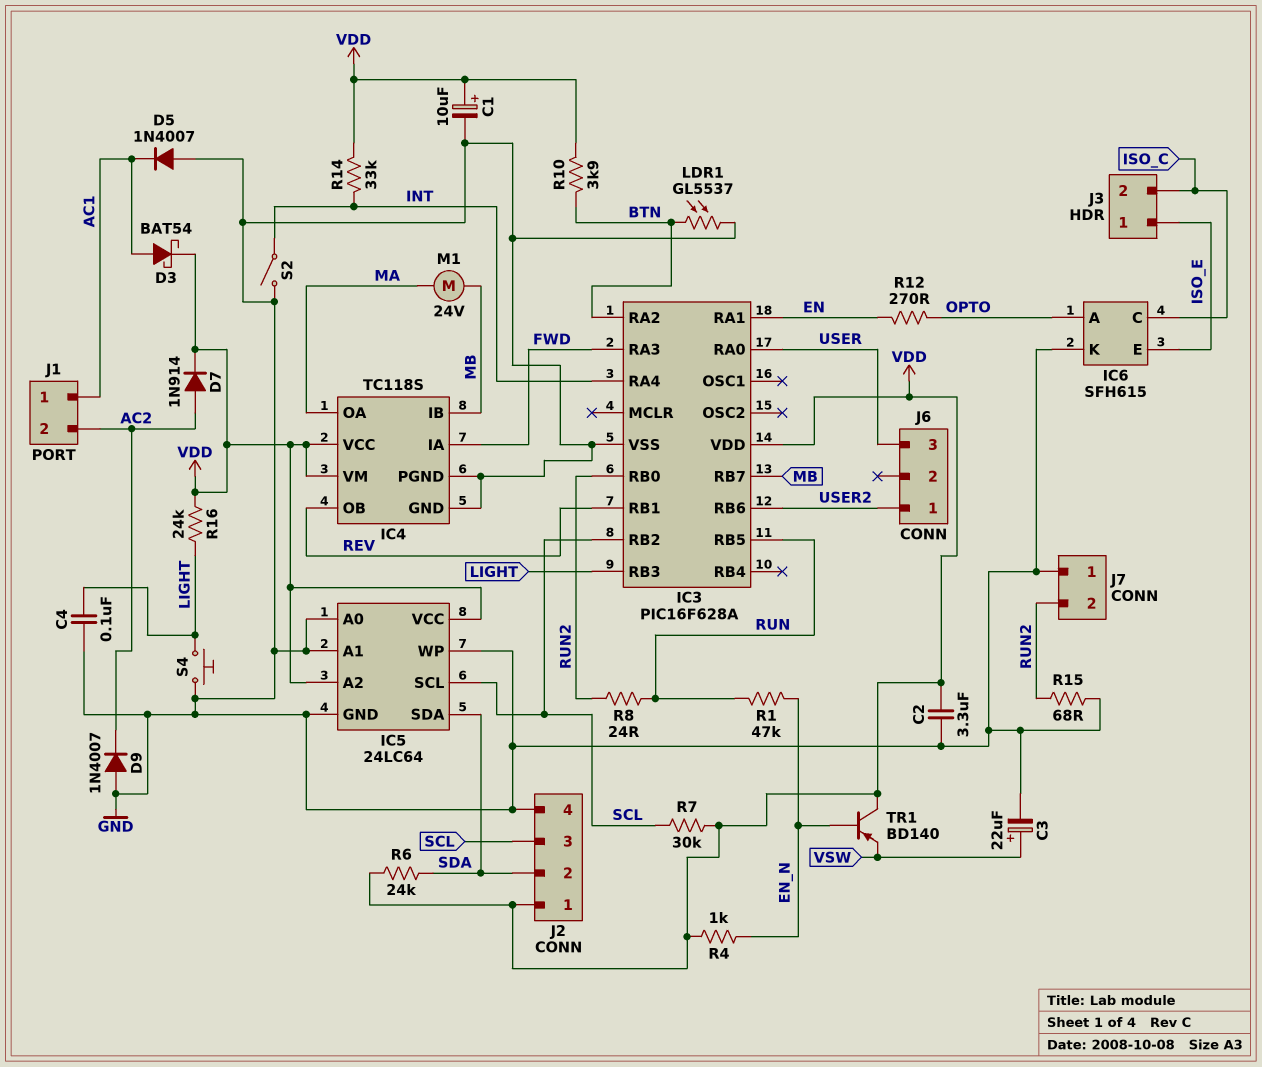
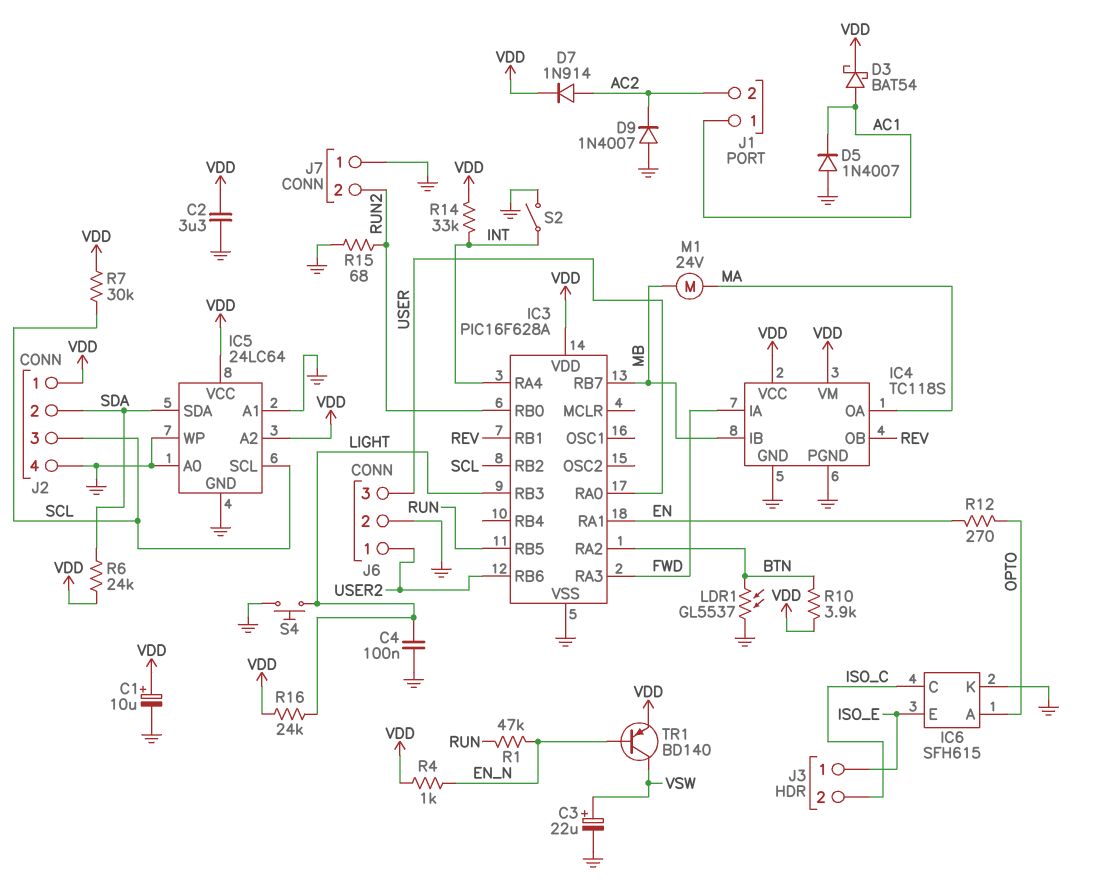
J6 pin 2: none -> GND
R8: 24 (RUN, RUN2) -> none
TR1: PNP BD140 (B EN_N, C VDD, E VSW) -> PNP BD140 (B EN_N, C VSW, E VDD)

